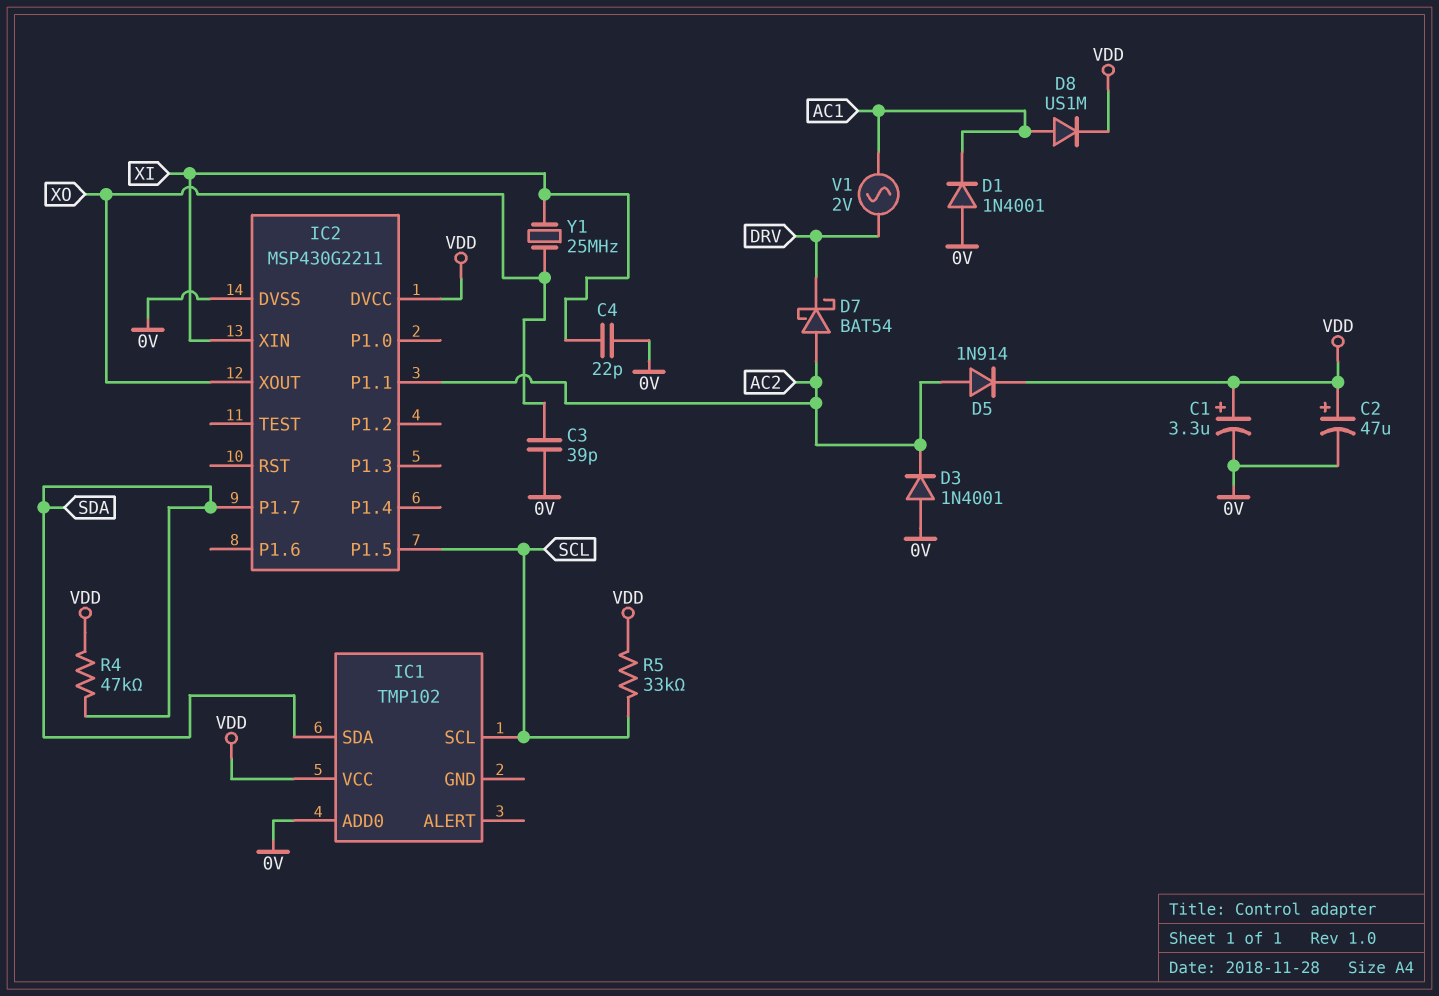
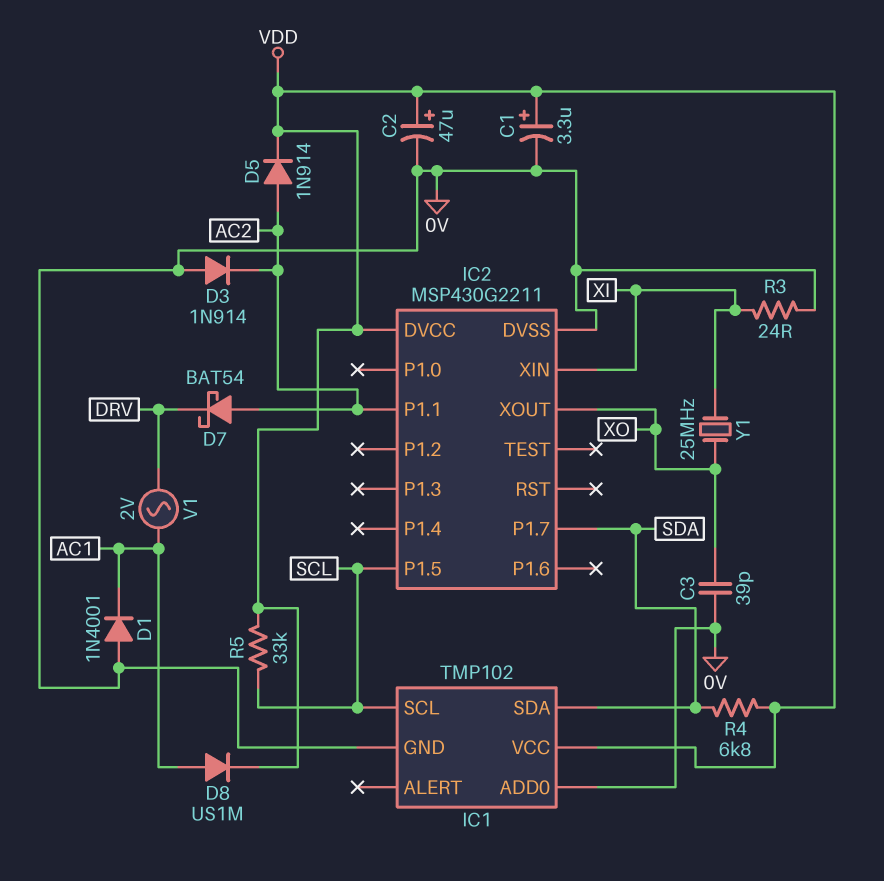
C4: 22pF (0V, XI) -> none
D3: diode 1N4001 (A 0V, K AC2) -> diode 1N914 (A 0V, K AC2)
IC1 pin GND: none -> 0V
R3: none -> 24 (0V, XI)
R4: 47k (SDA, VDD) -> 6.8k (SDA, VDD)

